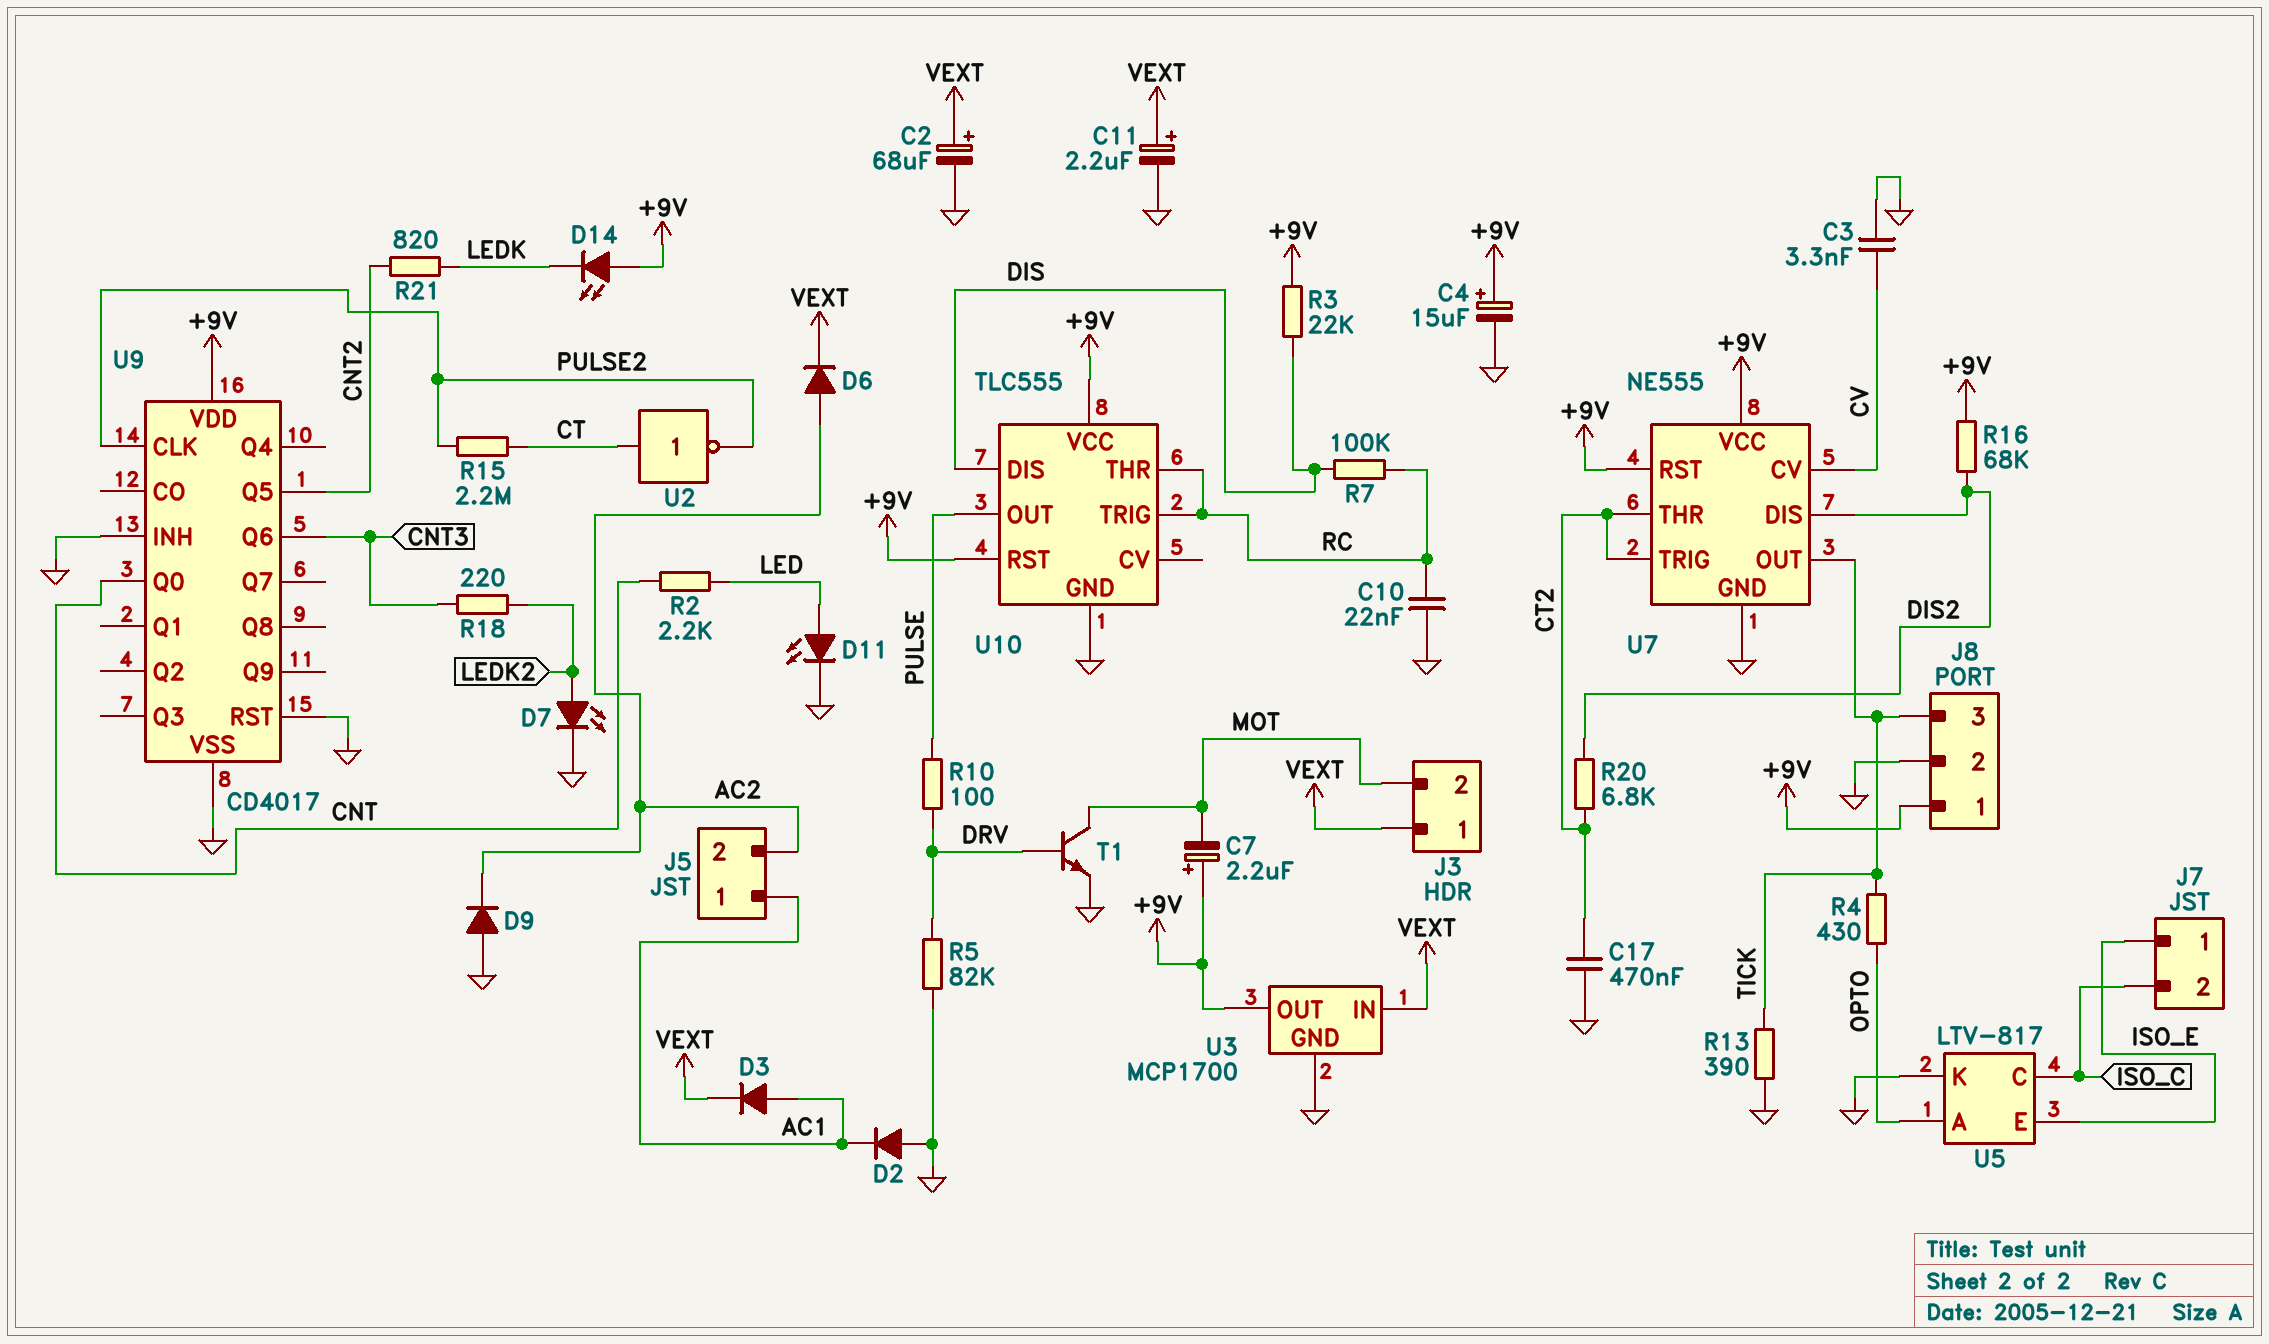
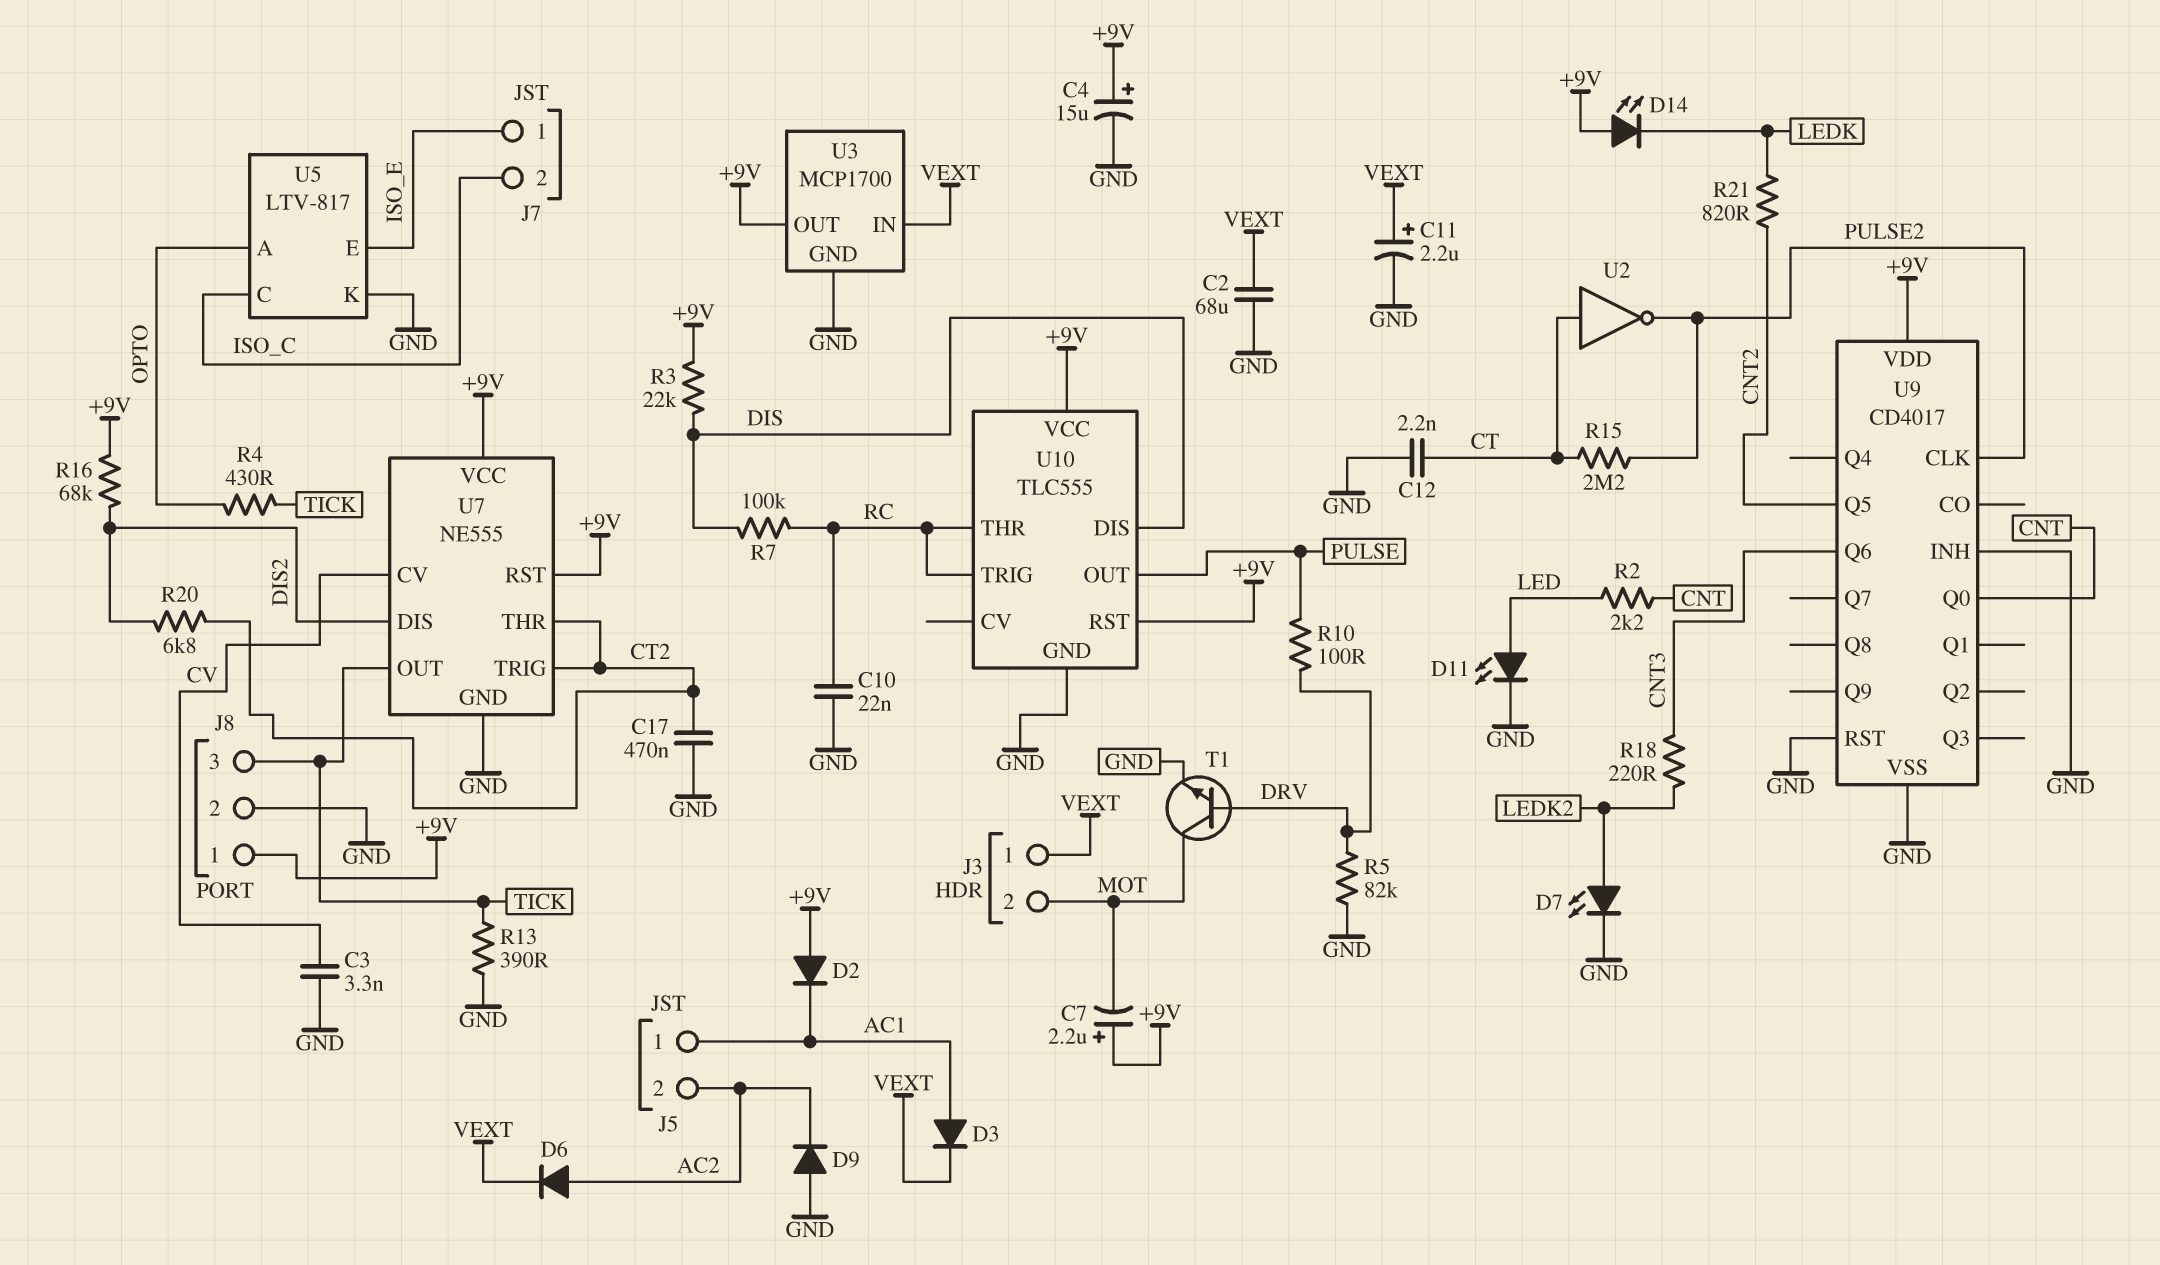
C2: 68uF (plus VEXT, minus GND) -> 68uF (GND, VEXT)
C12: none -> 2.2nF (CT, GND)
D2: diode (A GND, K AC1) -> diode (A +9V, K AC1)

